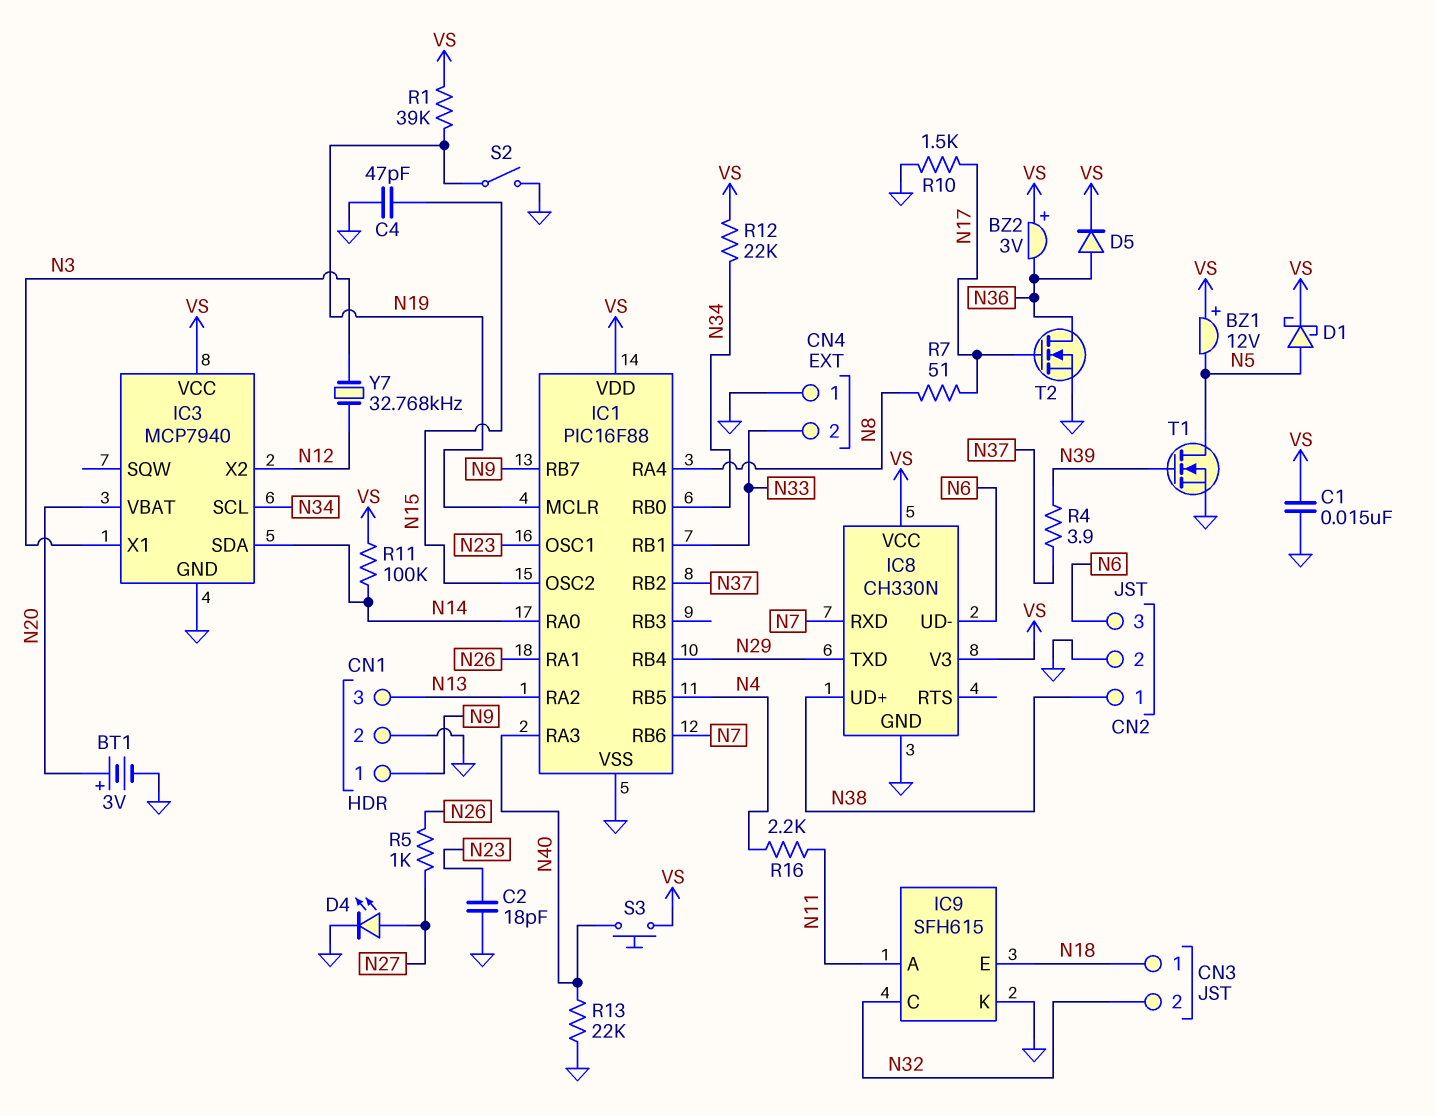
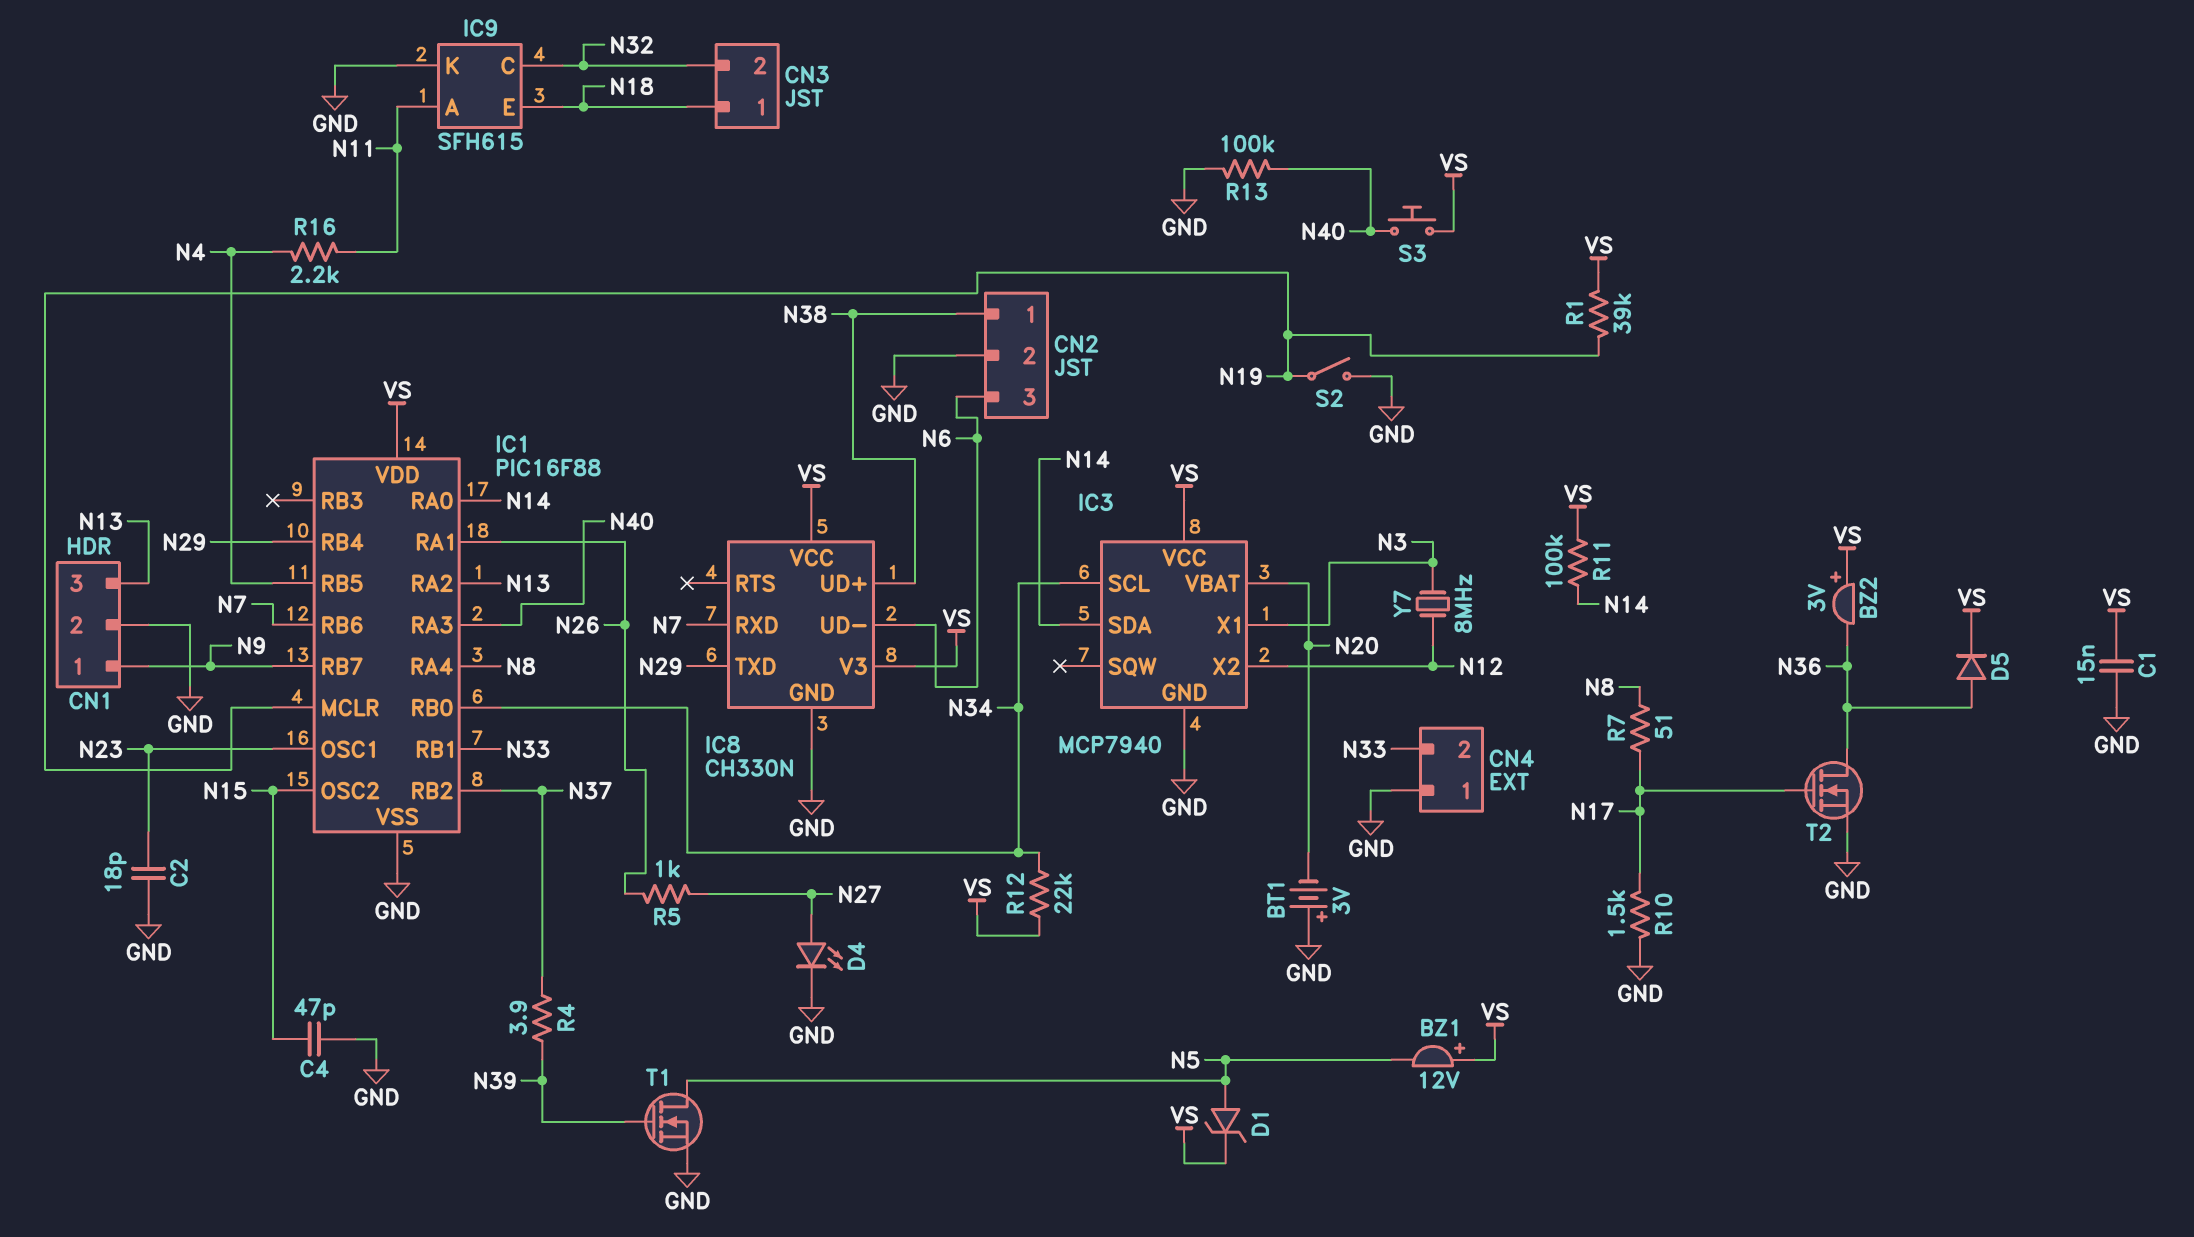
BT1: 3V (plus N20, minus GND) -> 3V (plus GND, minus N20)
D1: schottky (A N5, K VS) -> zener (A N5, K VS)
R13: 22k (GND, N40) -> 100k (GND, N40)
Y7: 32.768kHz (N3, N12) -> 8MHz (N3, N12)

